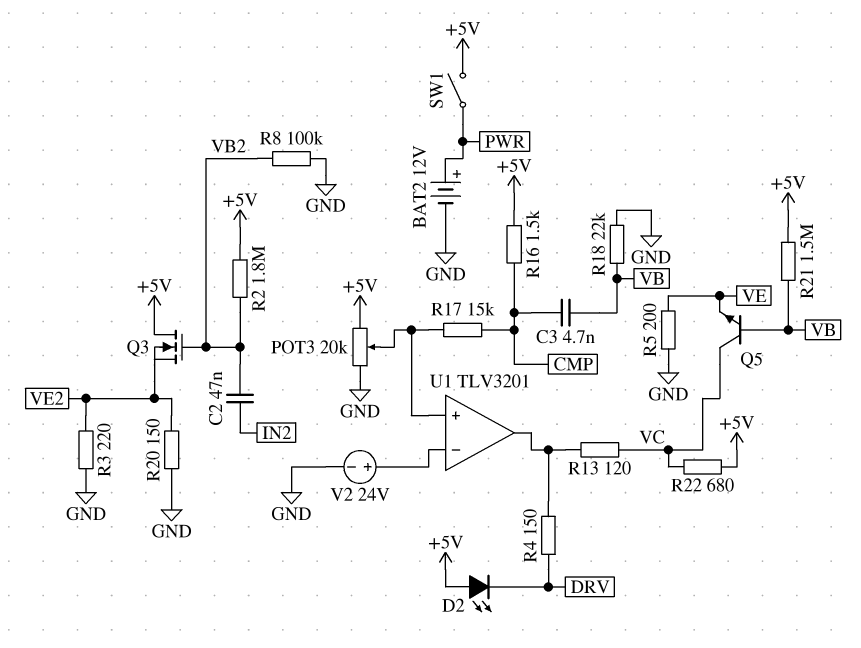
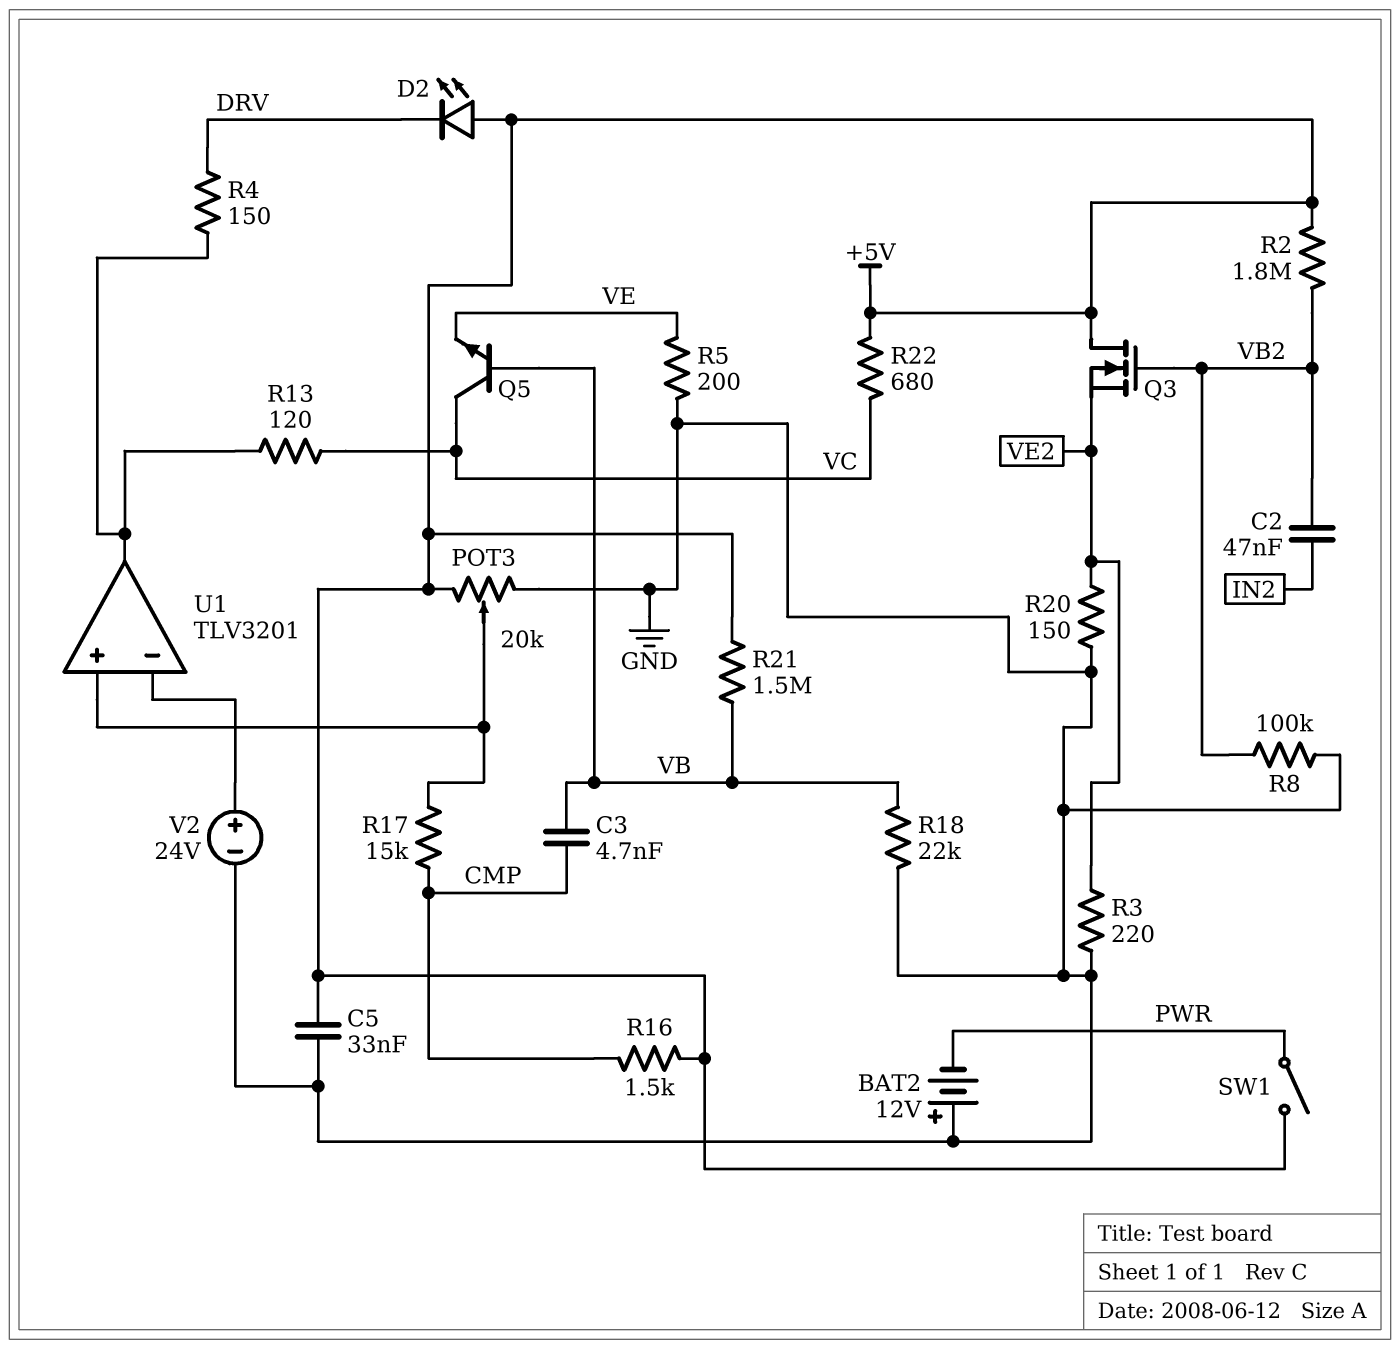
BAT2: 12V (plus PWR, minus GND) -> 12V (plus GND, minus PWR)
C5: none -> 33nF (+5V, GND)

